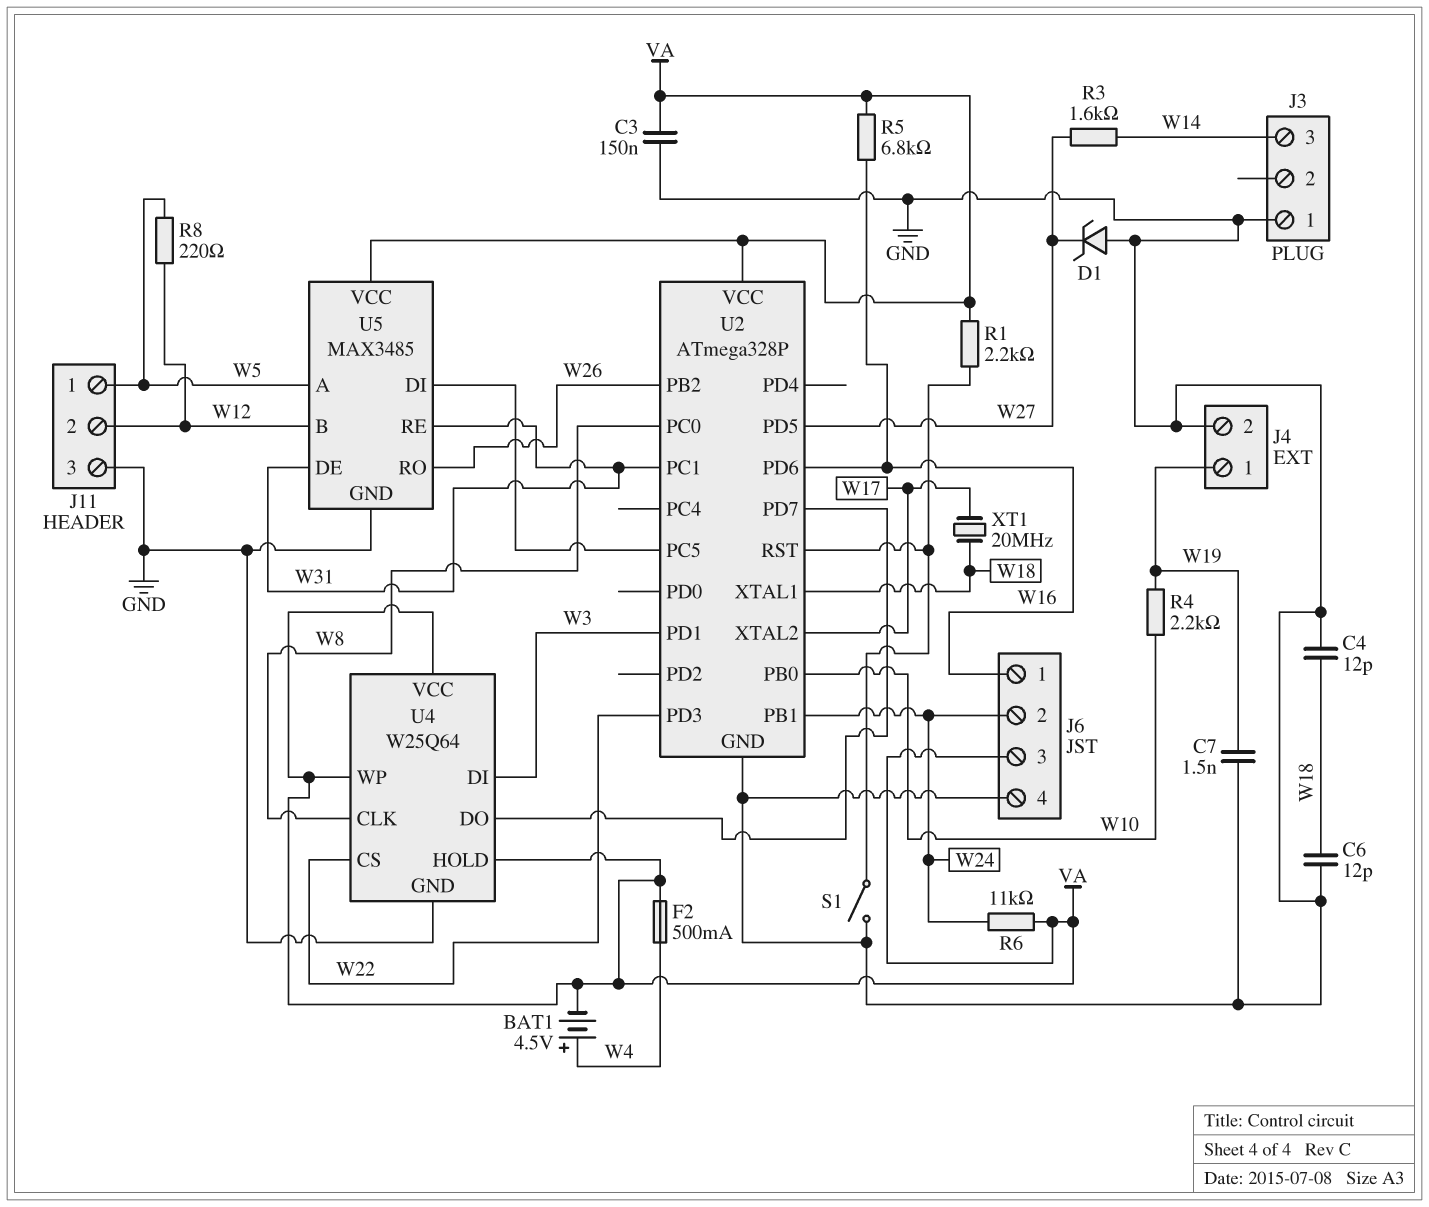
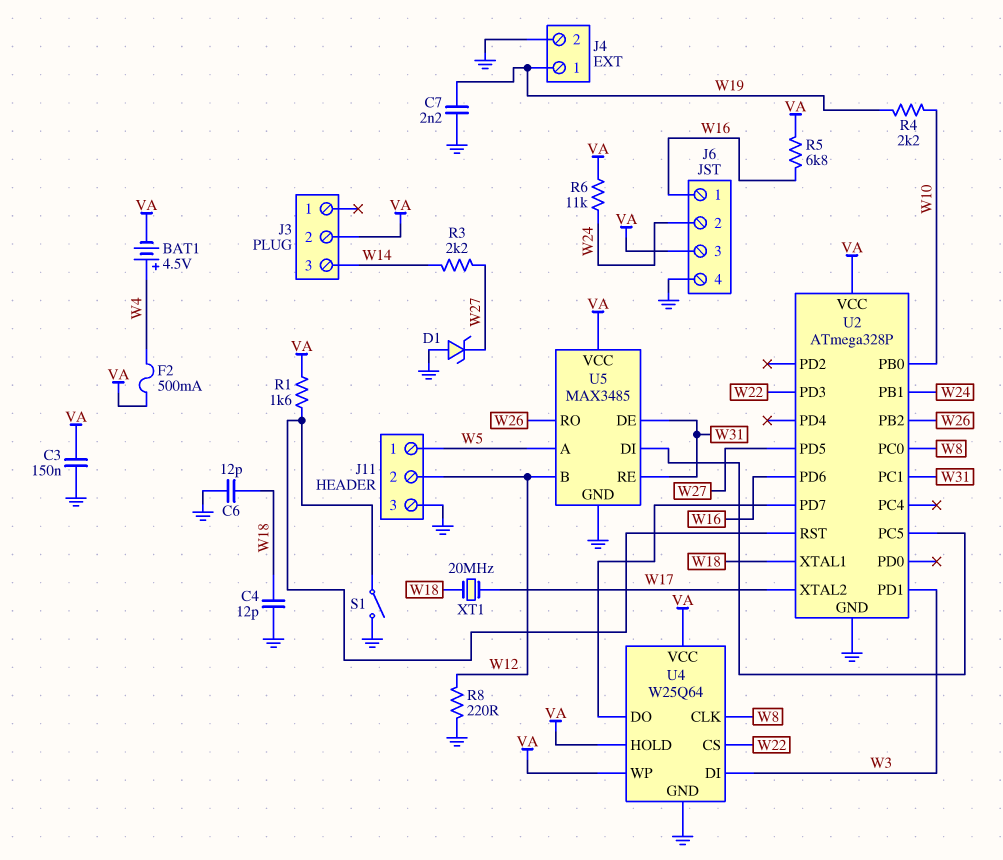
C7: 1.5nF (GND, W19) -> 2.2nF (GND, W19)
J3 pin 1: GND -> none
J3 pin 2: none -> VA
R1: 2.2k (U2/RST, VA) -> 1.6k (U2/RST, VA)
R3: 1.6k (W14, W27) -> 2.2k (W14, W27)
R8: 220 (W5, W12) -> 220 (GND, W12)

